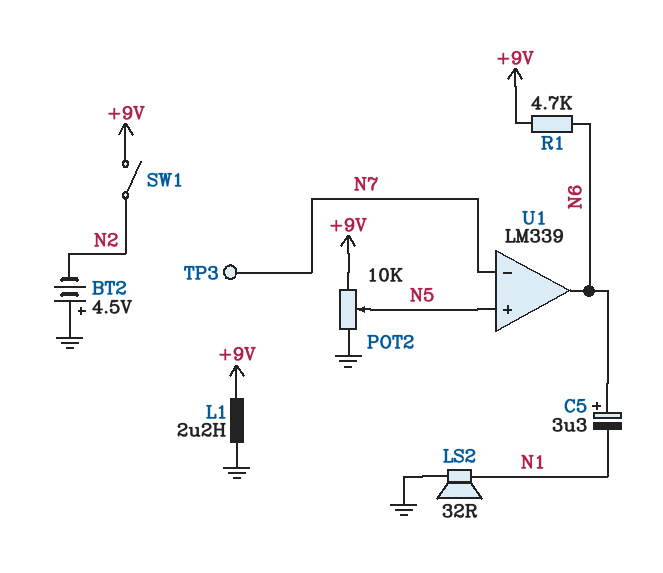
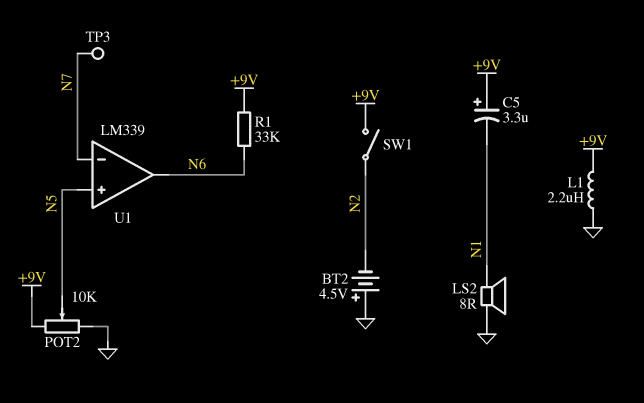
C5: 3.3uF (plus N6, minus N1) -> 3.3uF (plus +9V, minus N1)
LS2: speaker 32R (GND, N1) -> speaker 8R (GND, N1)
R1: 4.7k (+9V, N6) -> 33k (+9V, N6)

